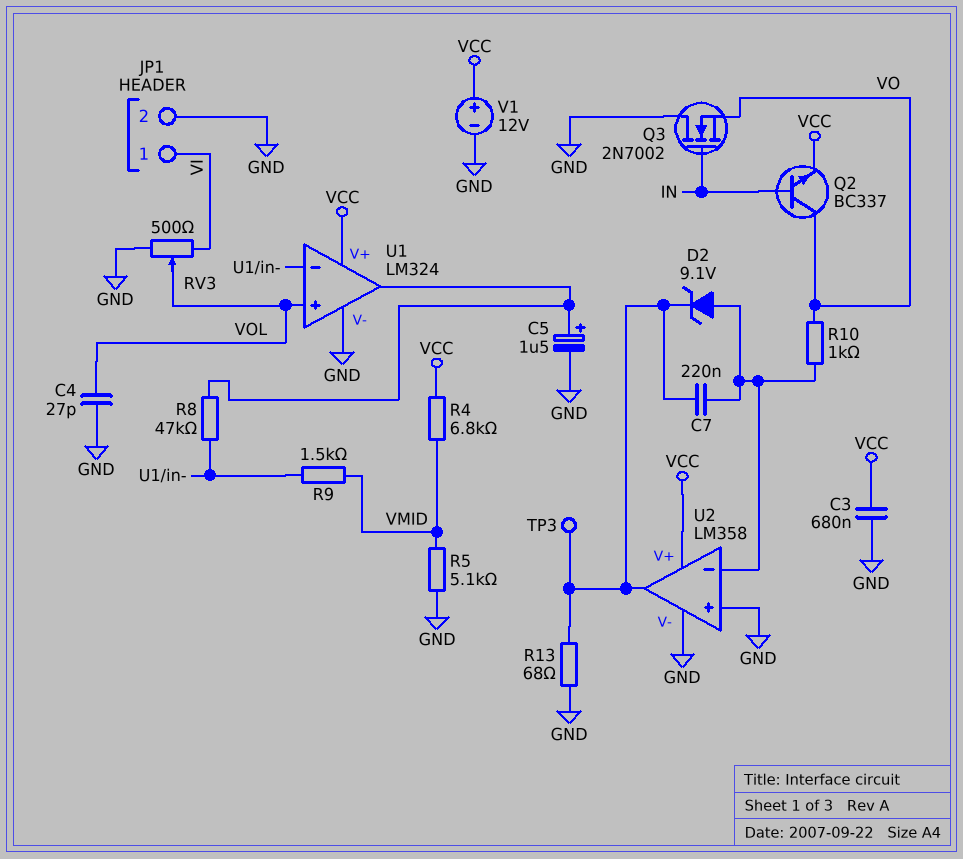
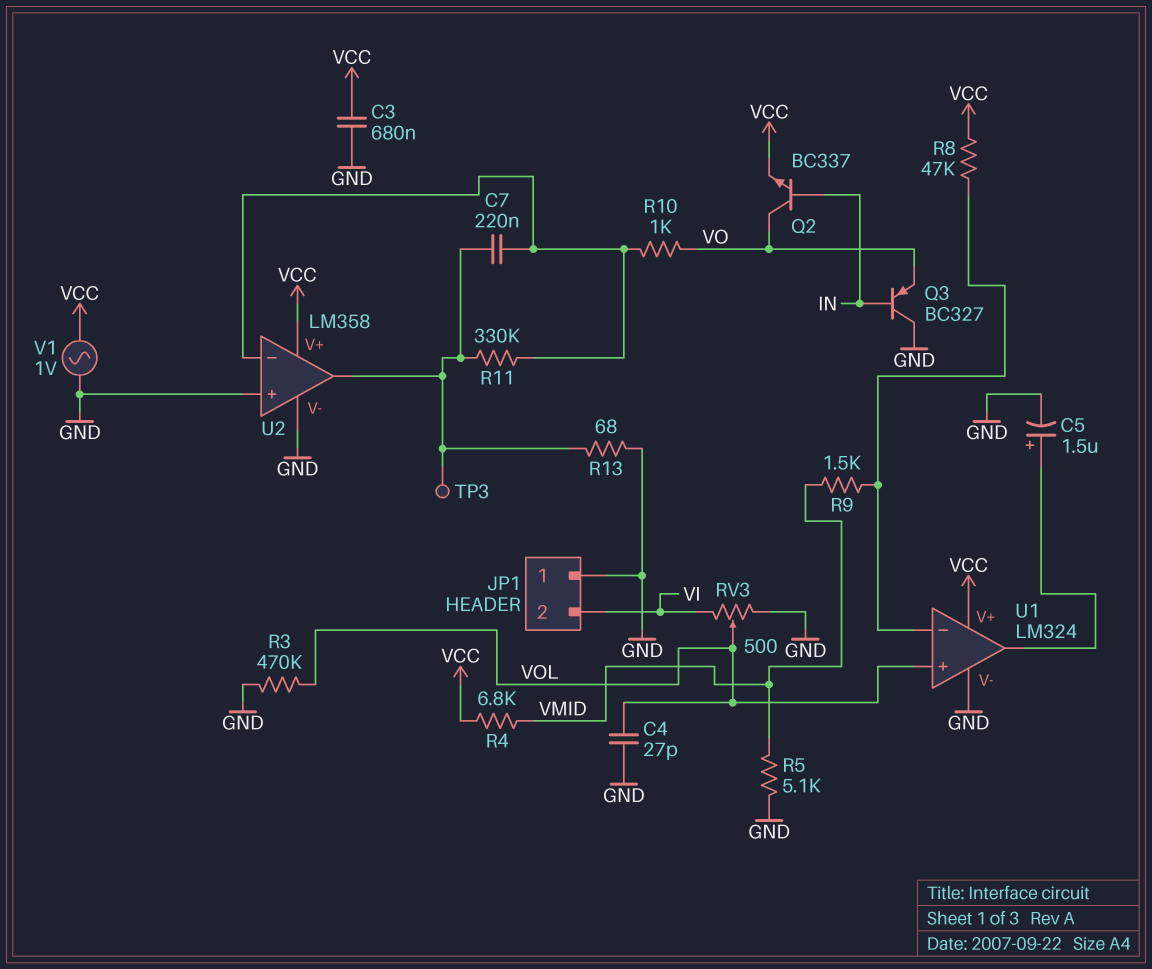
D2: zener 9.1V (A U2/in-, K U2/out) -> none
JP1 pin 1: VI -> GND
JP1 pin 2: GND -> VI
Q3: NMOS 2N7002 (G IN, D GND, S VO) -> PNP BC327 (B IN, C GND, E VO)
R3: none -> 470k (GND, VOL)
R8: 47k (U1/in-, U1/out) -> 47k (U1/in-, VCC)
R11: none -> 330k (U2/in-, U2/out)
V1: 12V (plus VCC, minus GND) -> AC 1V (GND, VCC)

